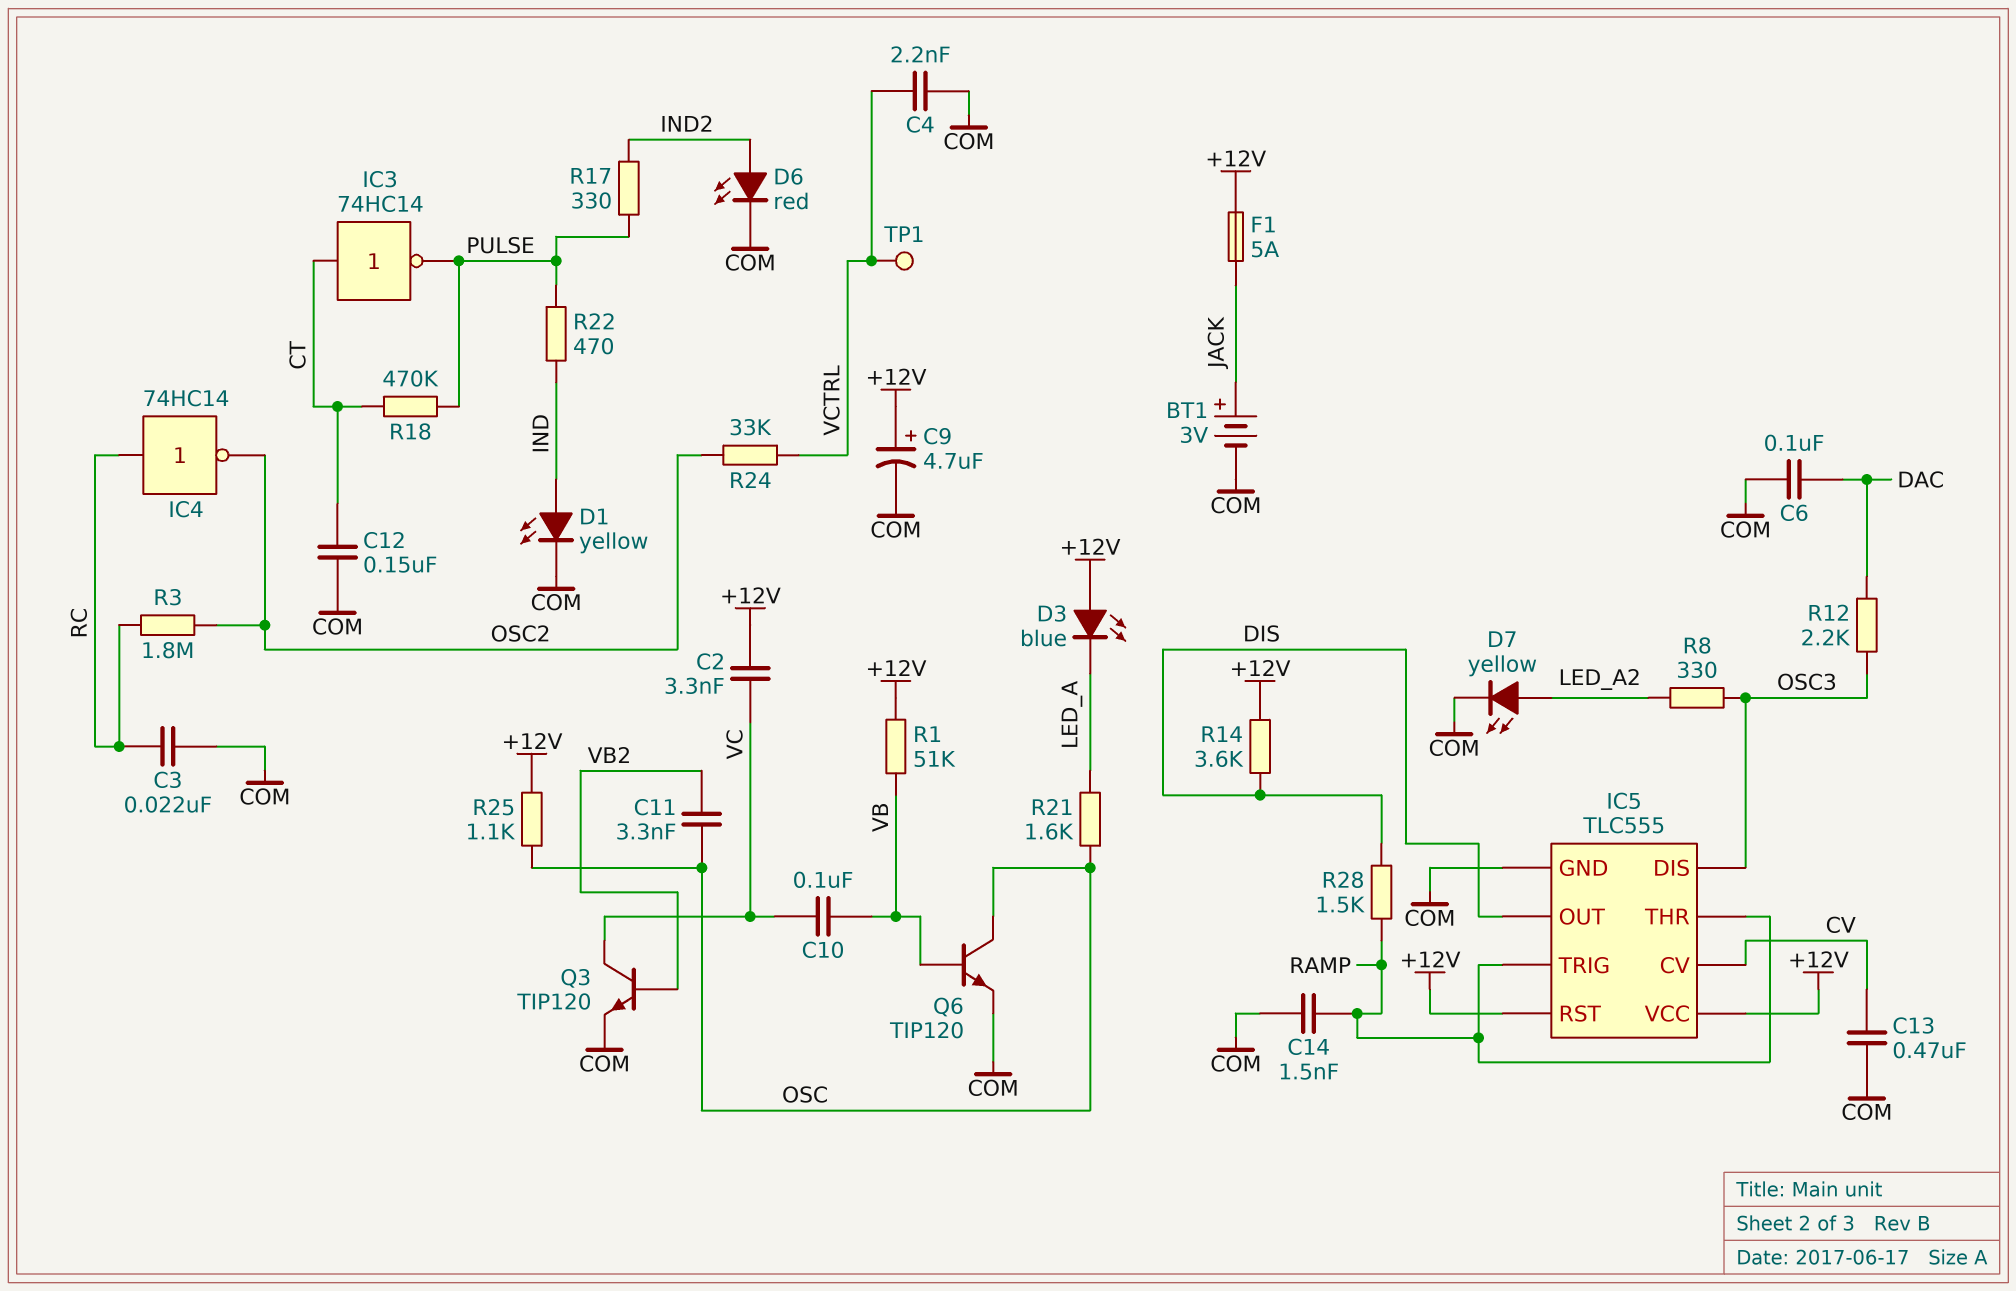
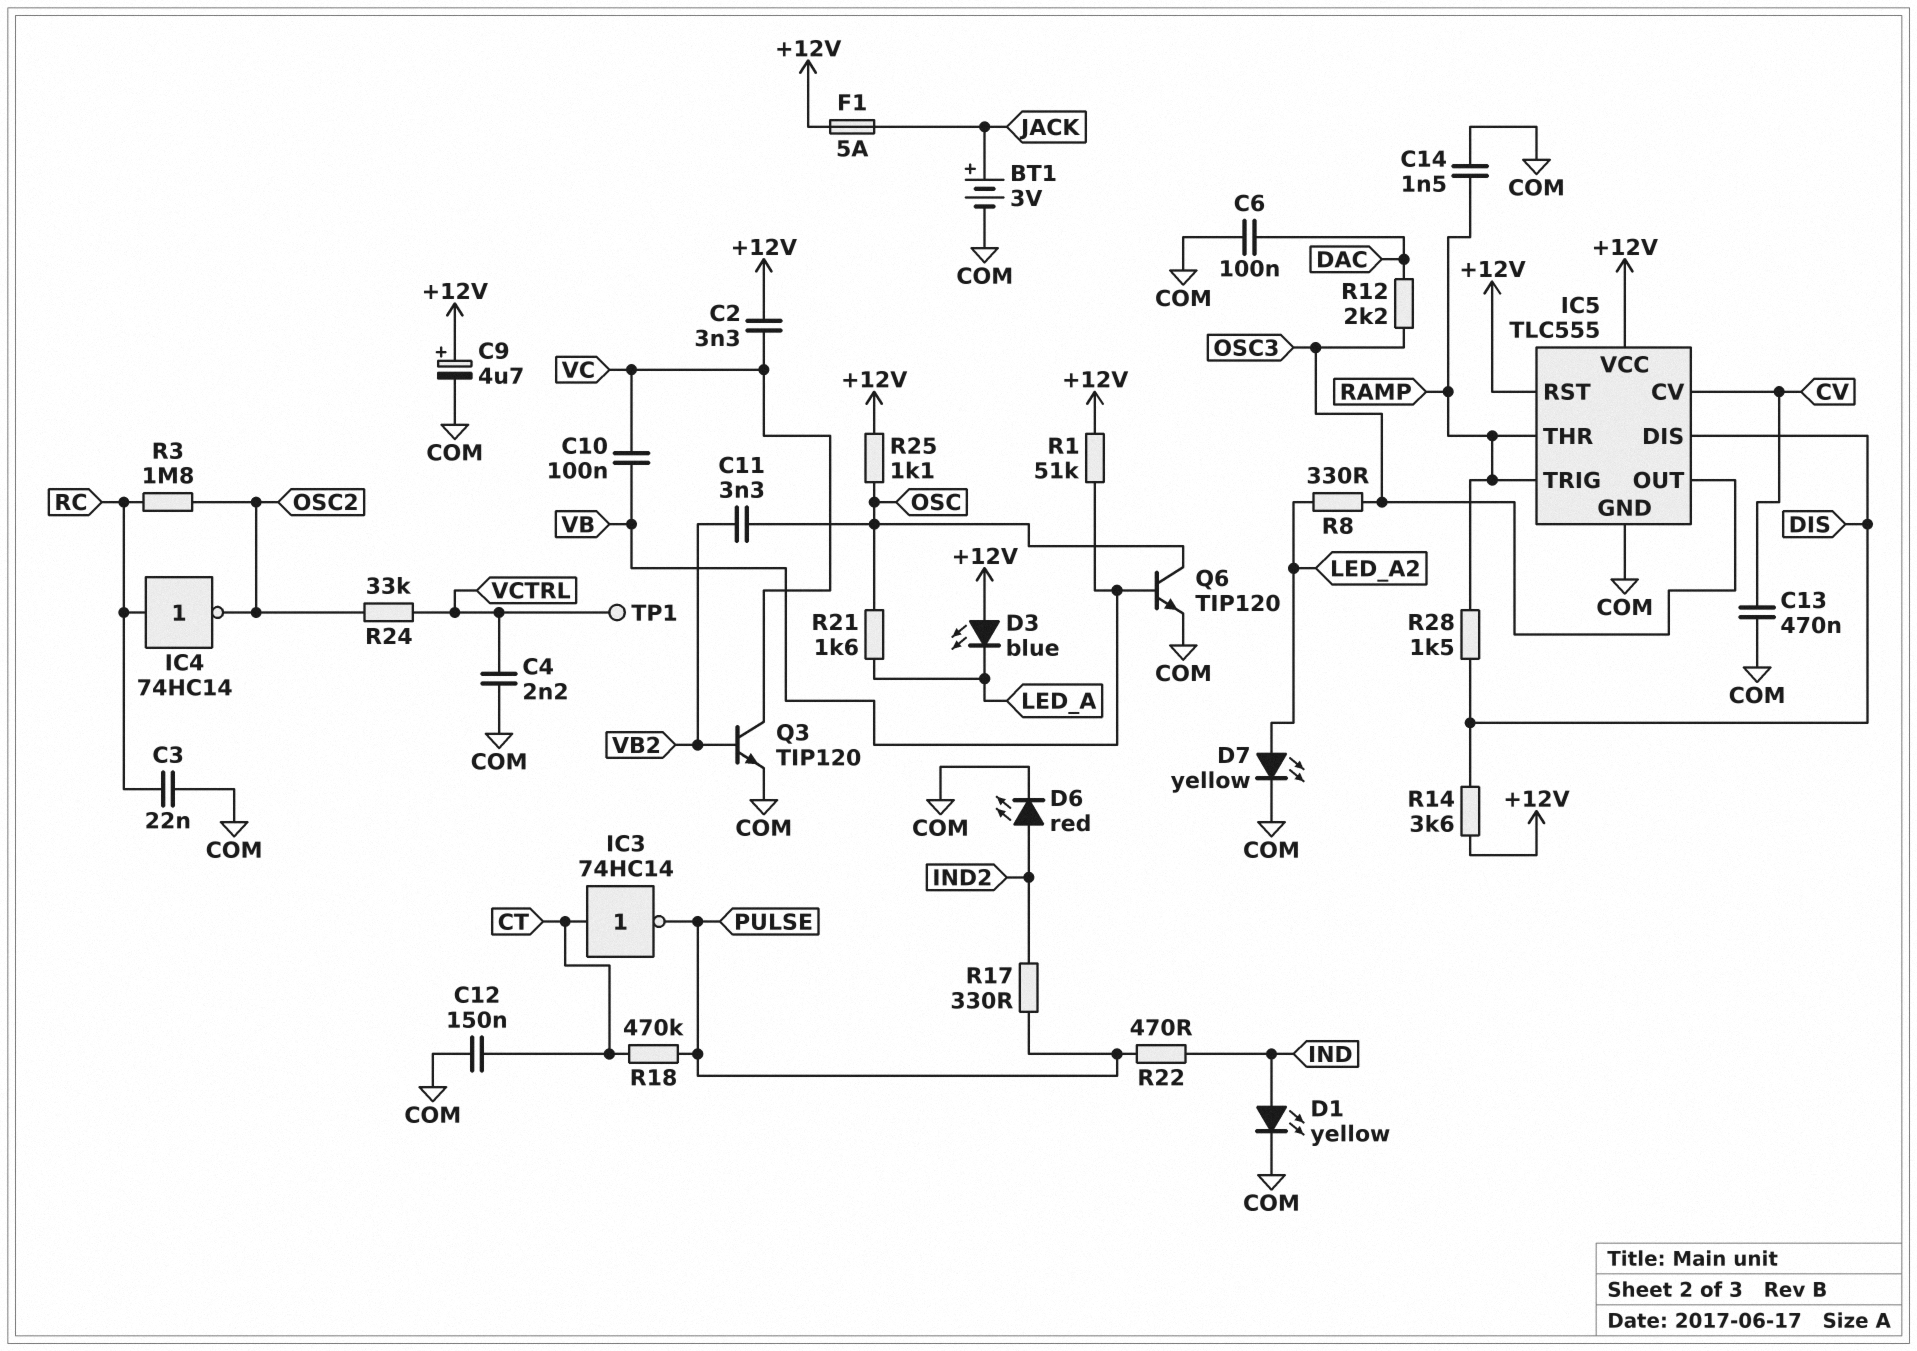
IC5 pin DIS: OSC3 -> DIS
IC5 pin OUT: DIS -> OSC3

